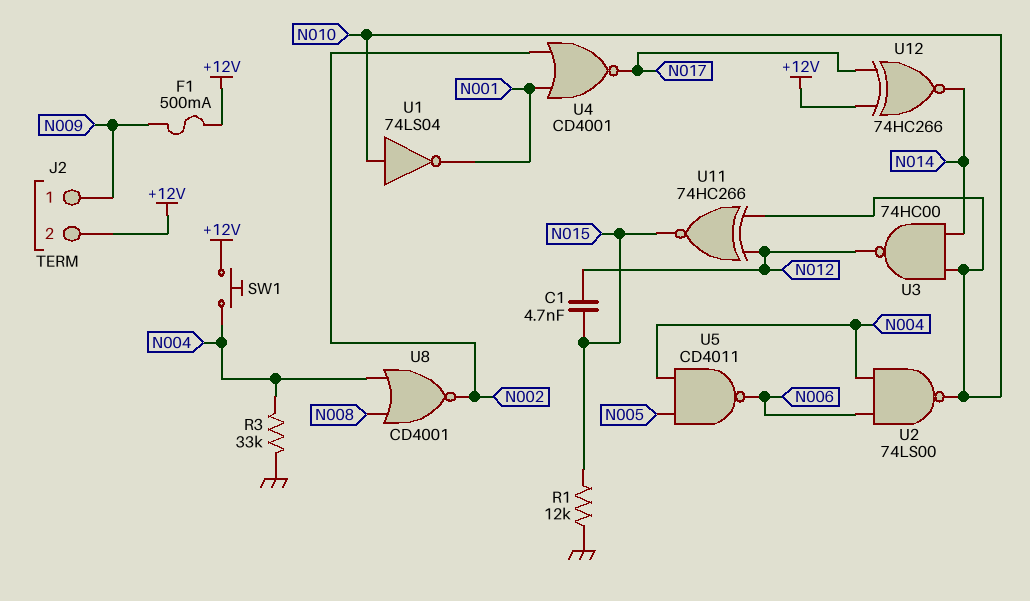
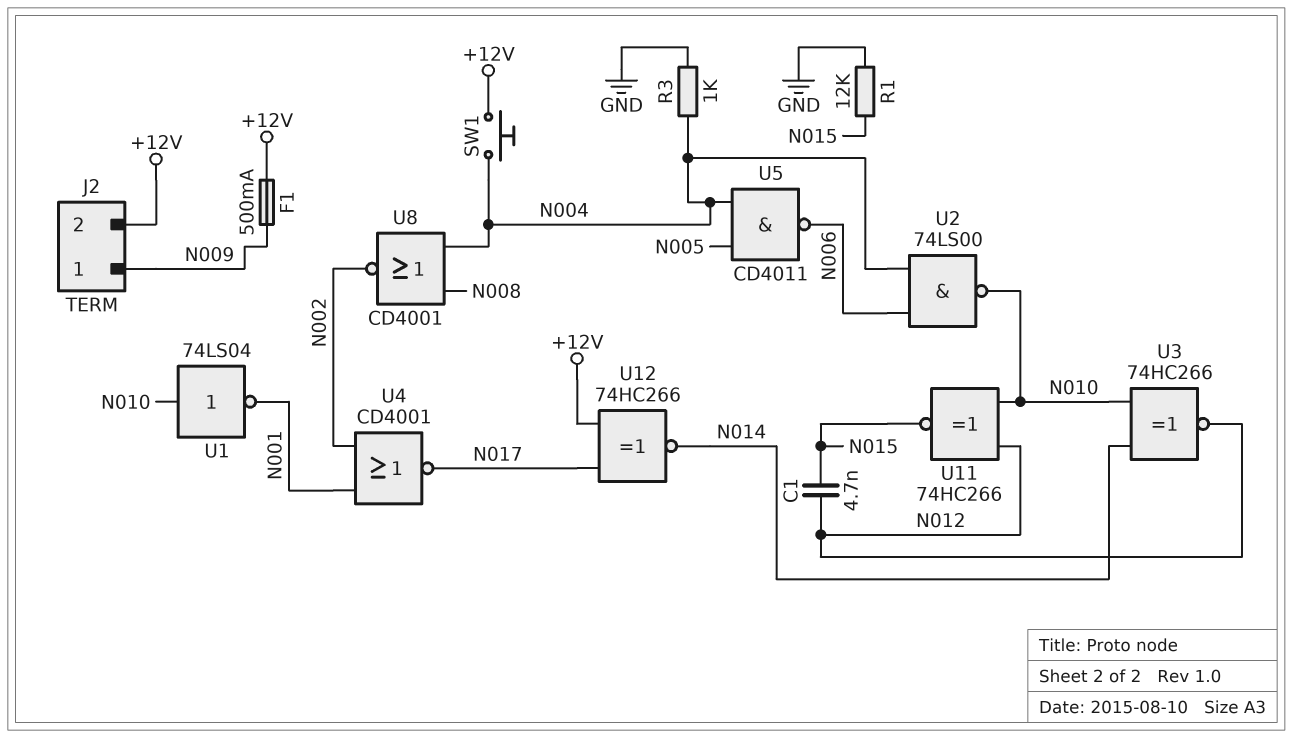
R3: 33k (GND, N004) -> 1k (GND, N004)
U3: NAND 74HC00 (in N010, in N014, out N012) -> XNOR 74HC266 (in N010, in N014, out N012)

